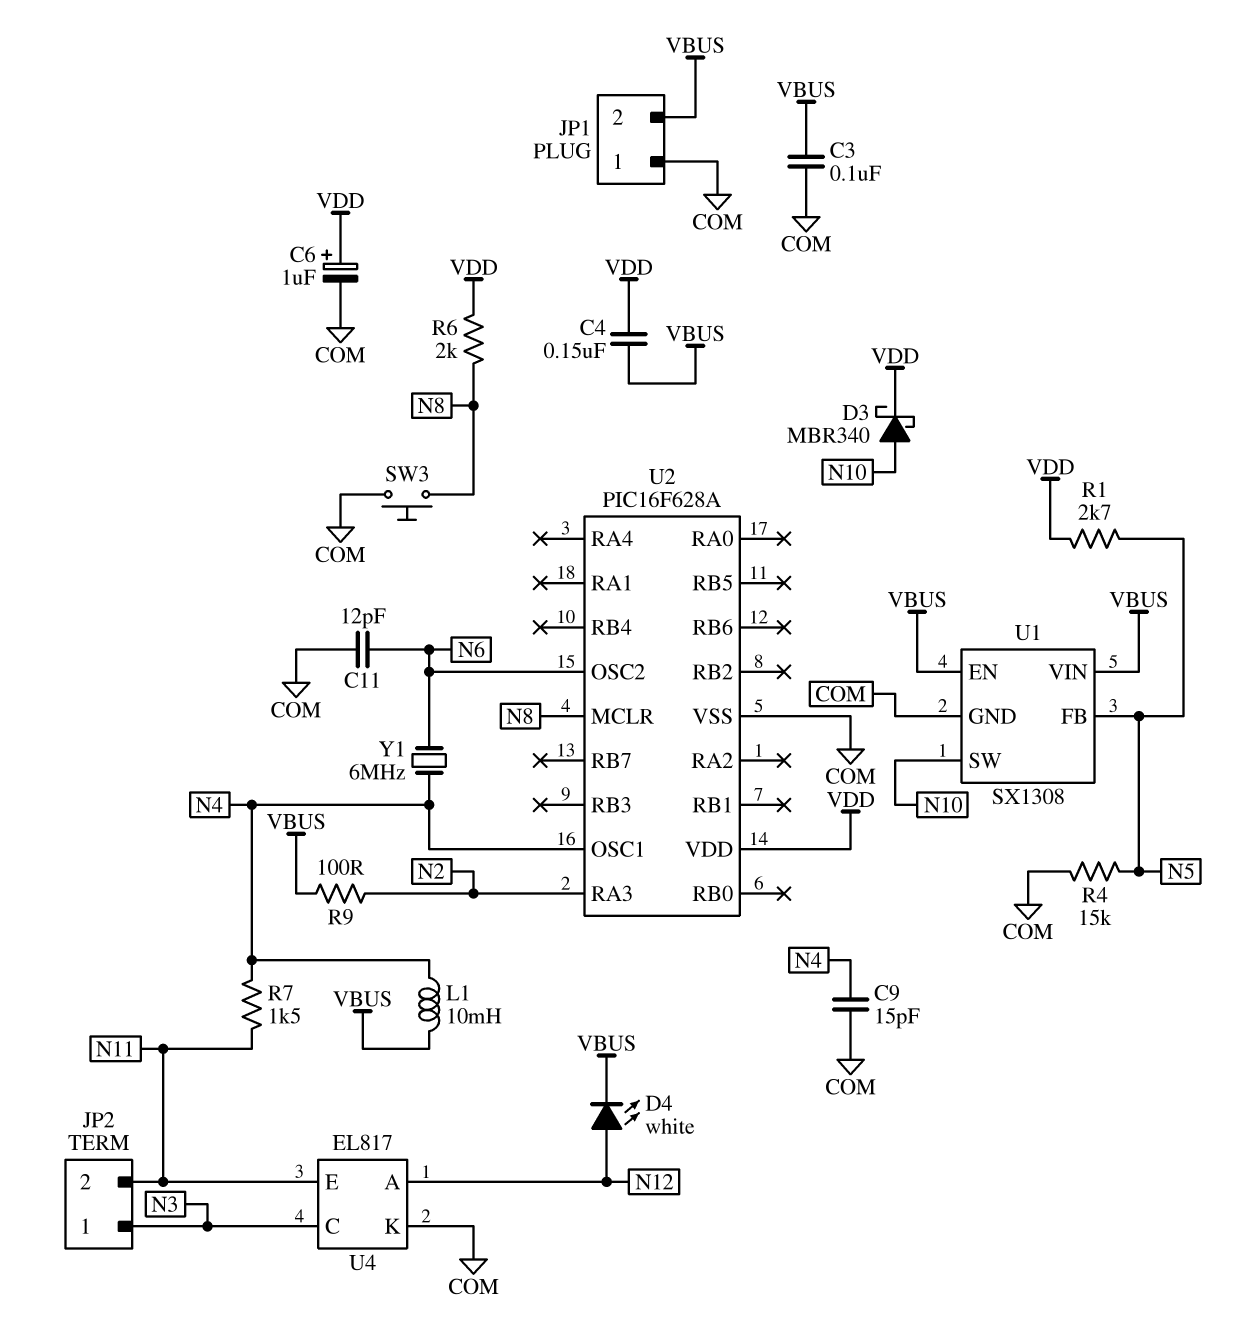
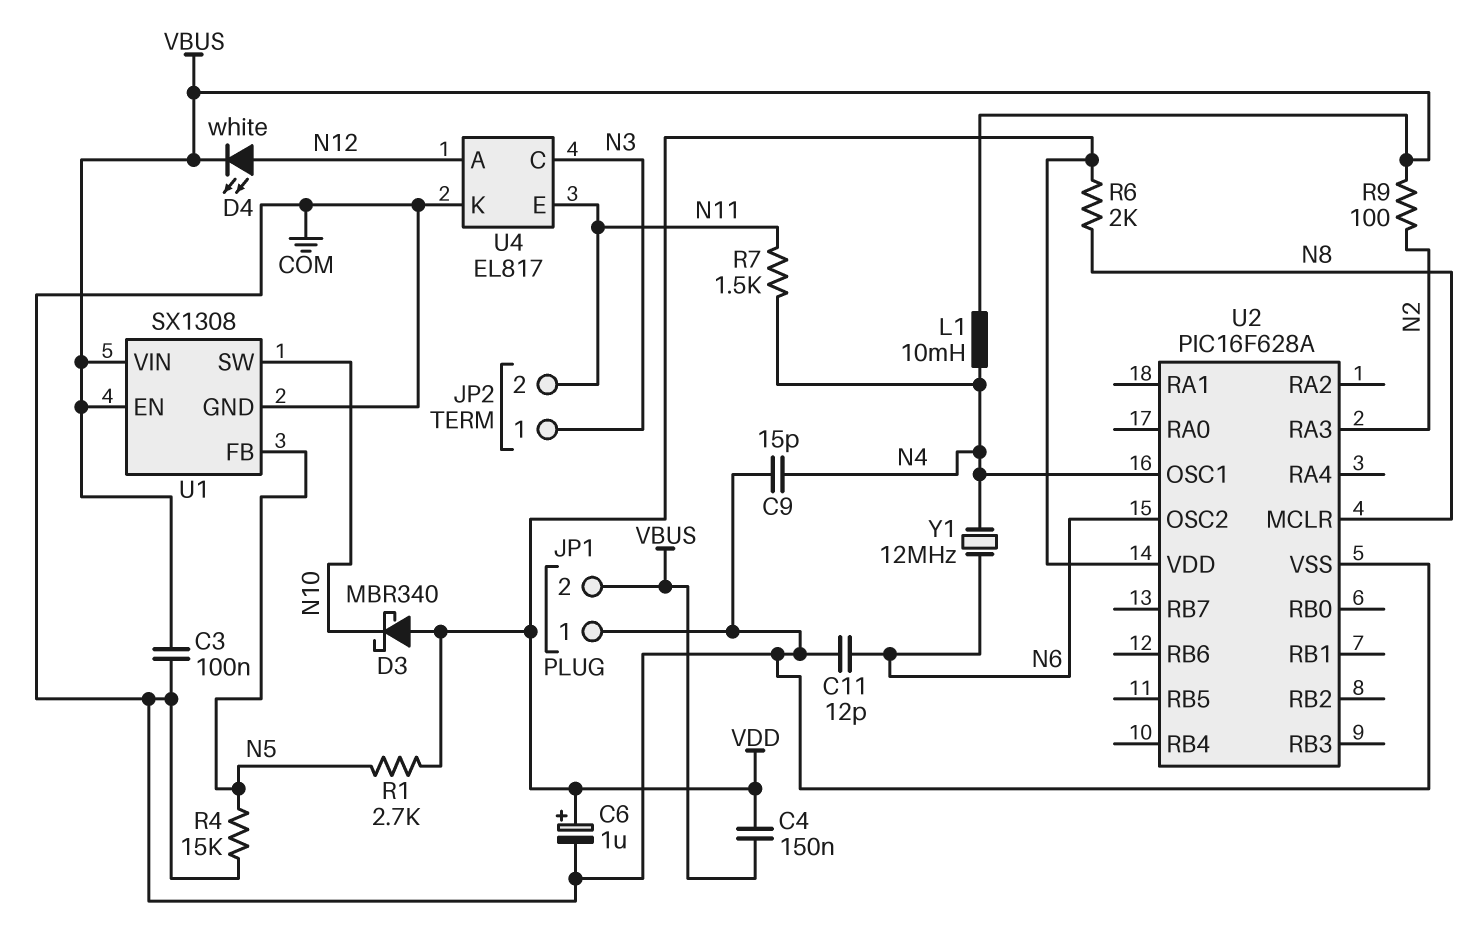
D3: schottky MBR340 (A N10, K VDD) -> schottky MBR340 (A VDD, K N10)
SW3: button (COM, N8) -> none
Y1: 6MHz (N4, N6) -> 12MHz (N4, N6)

